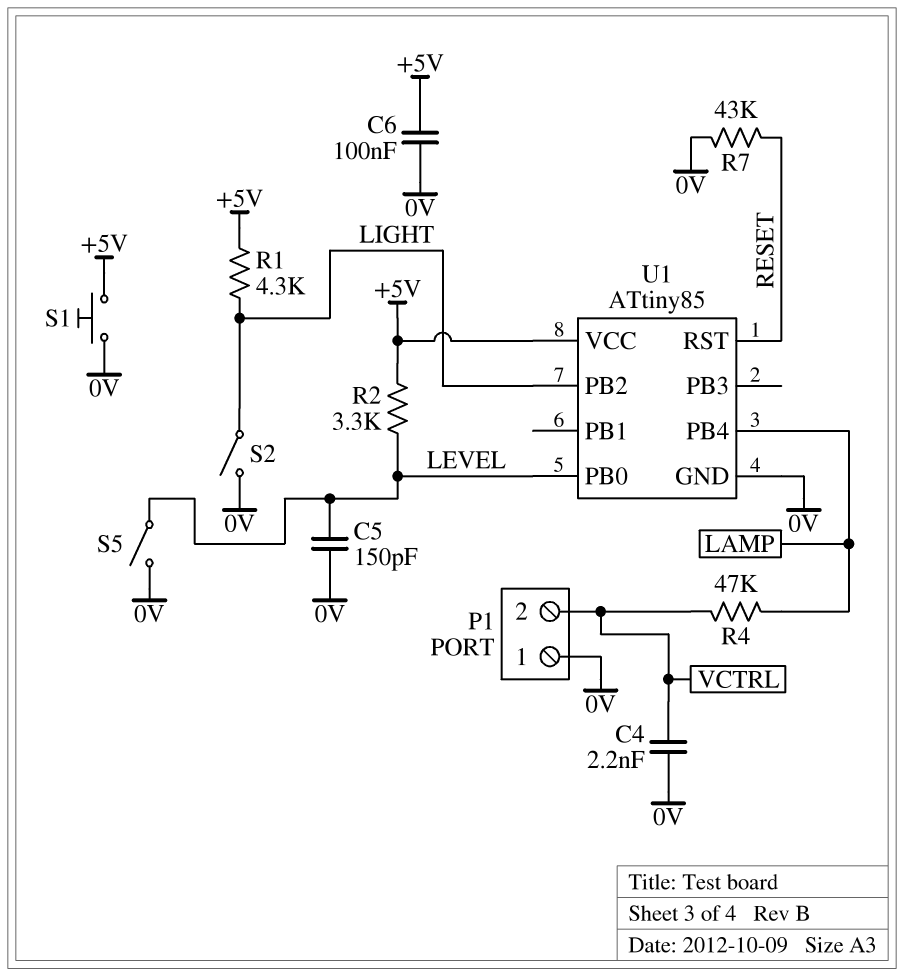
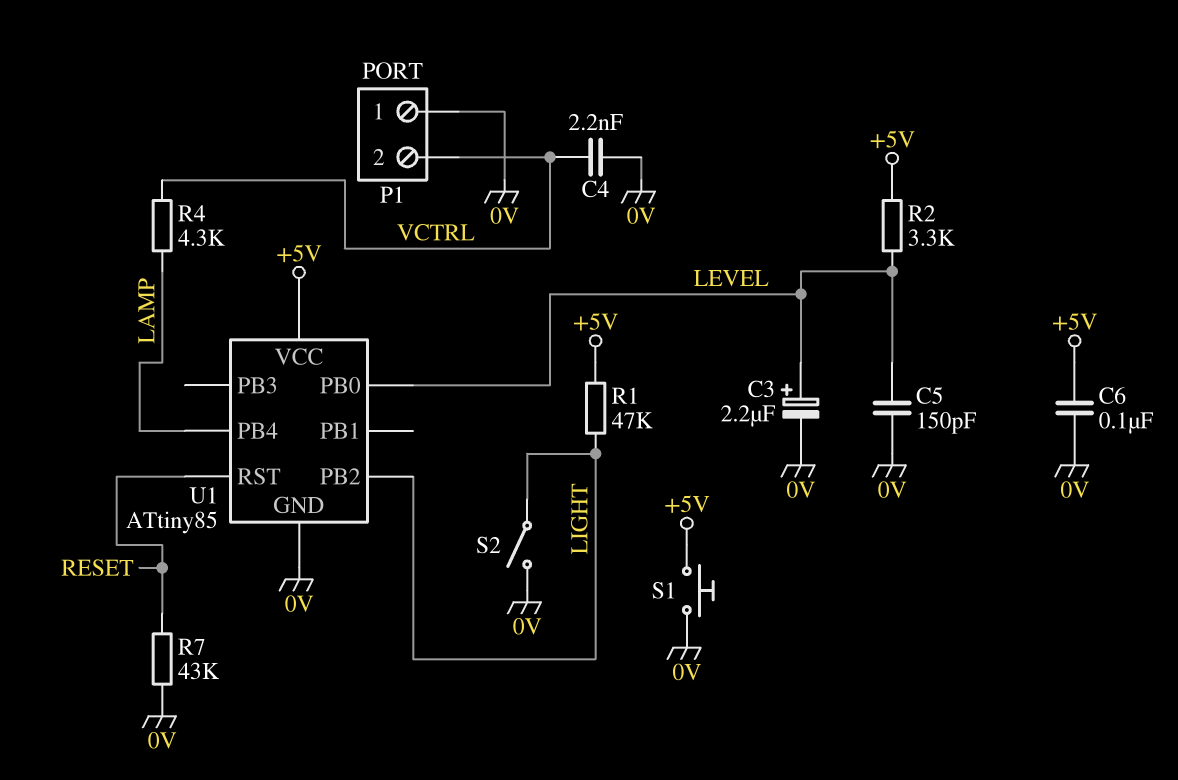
C3: none -> 2.2uF (plus LEVEL, minus 0V)
R1: 4.3k (+5V, LIGHT) -> 47k (+5V, LIGHT)
R4: 47k (LAMP, VCTRL) -> 4.3k (LAMP, VCTRL)
S5: switch (0V, LEVEL) -> none

